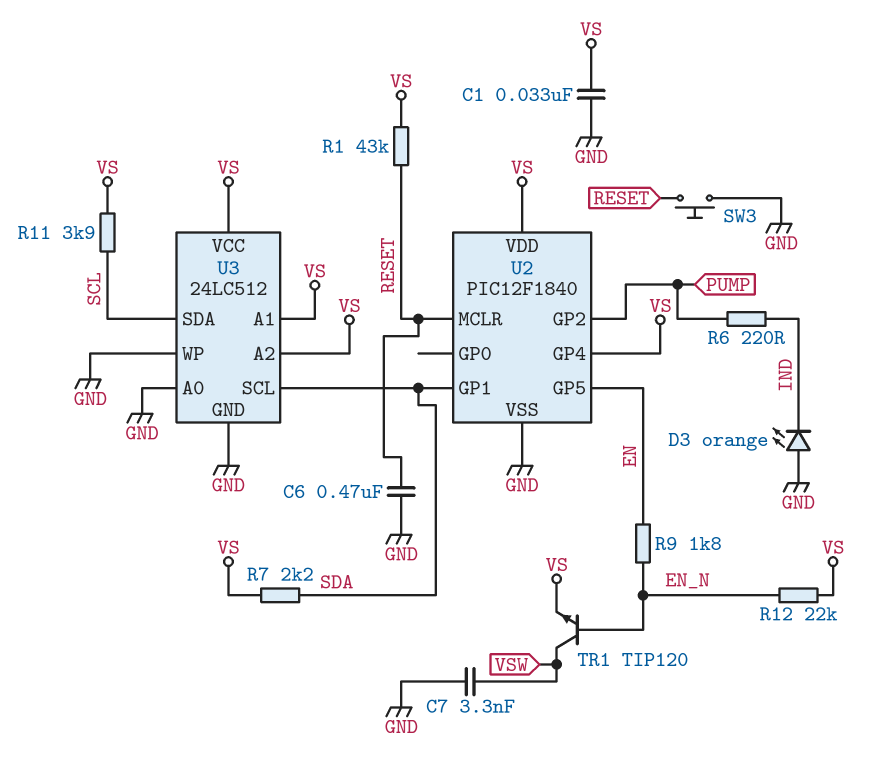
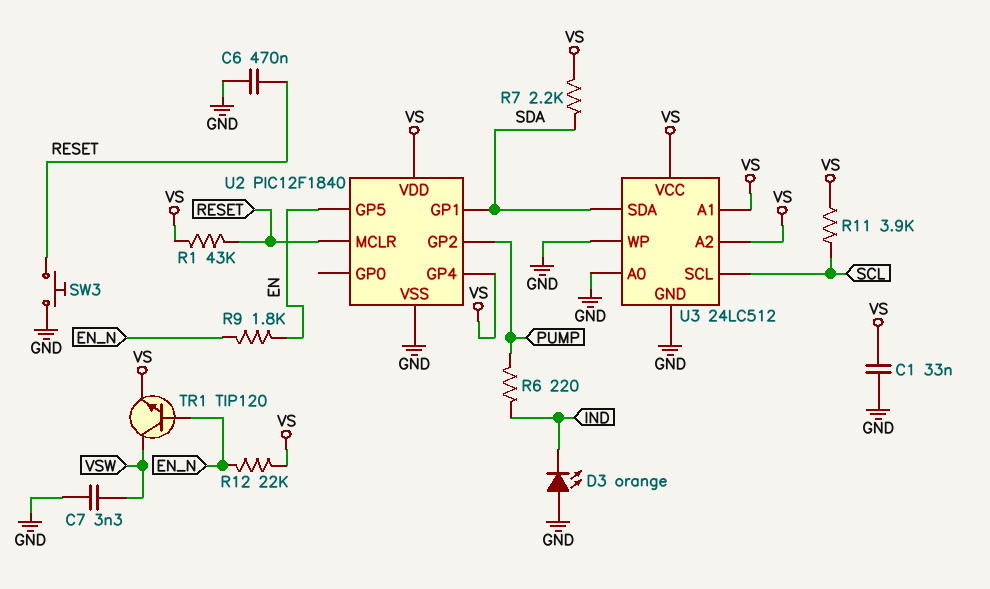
U3 pin SCL: SDA -> SCL
U3 pin SDA: SCL -> SDA

